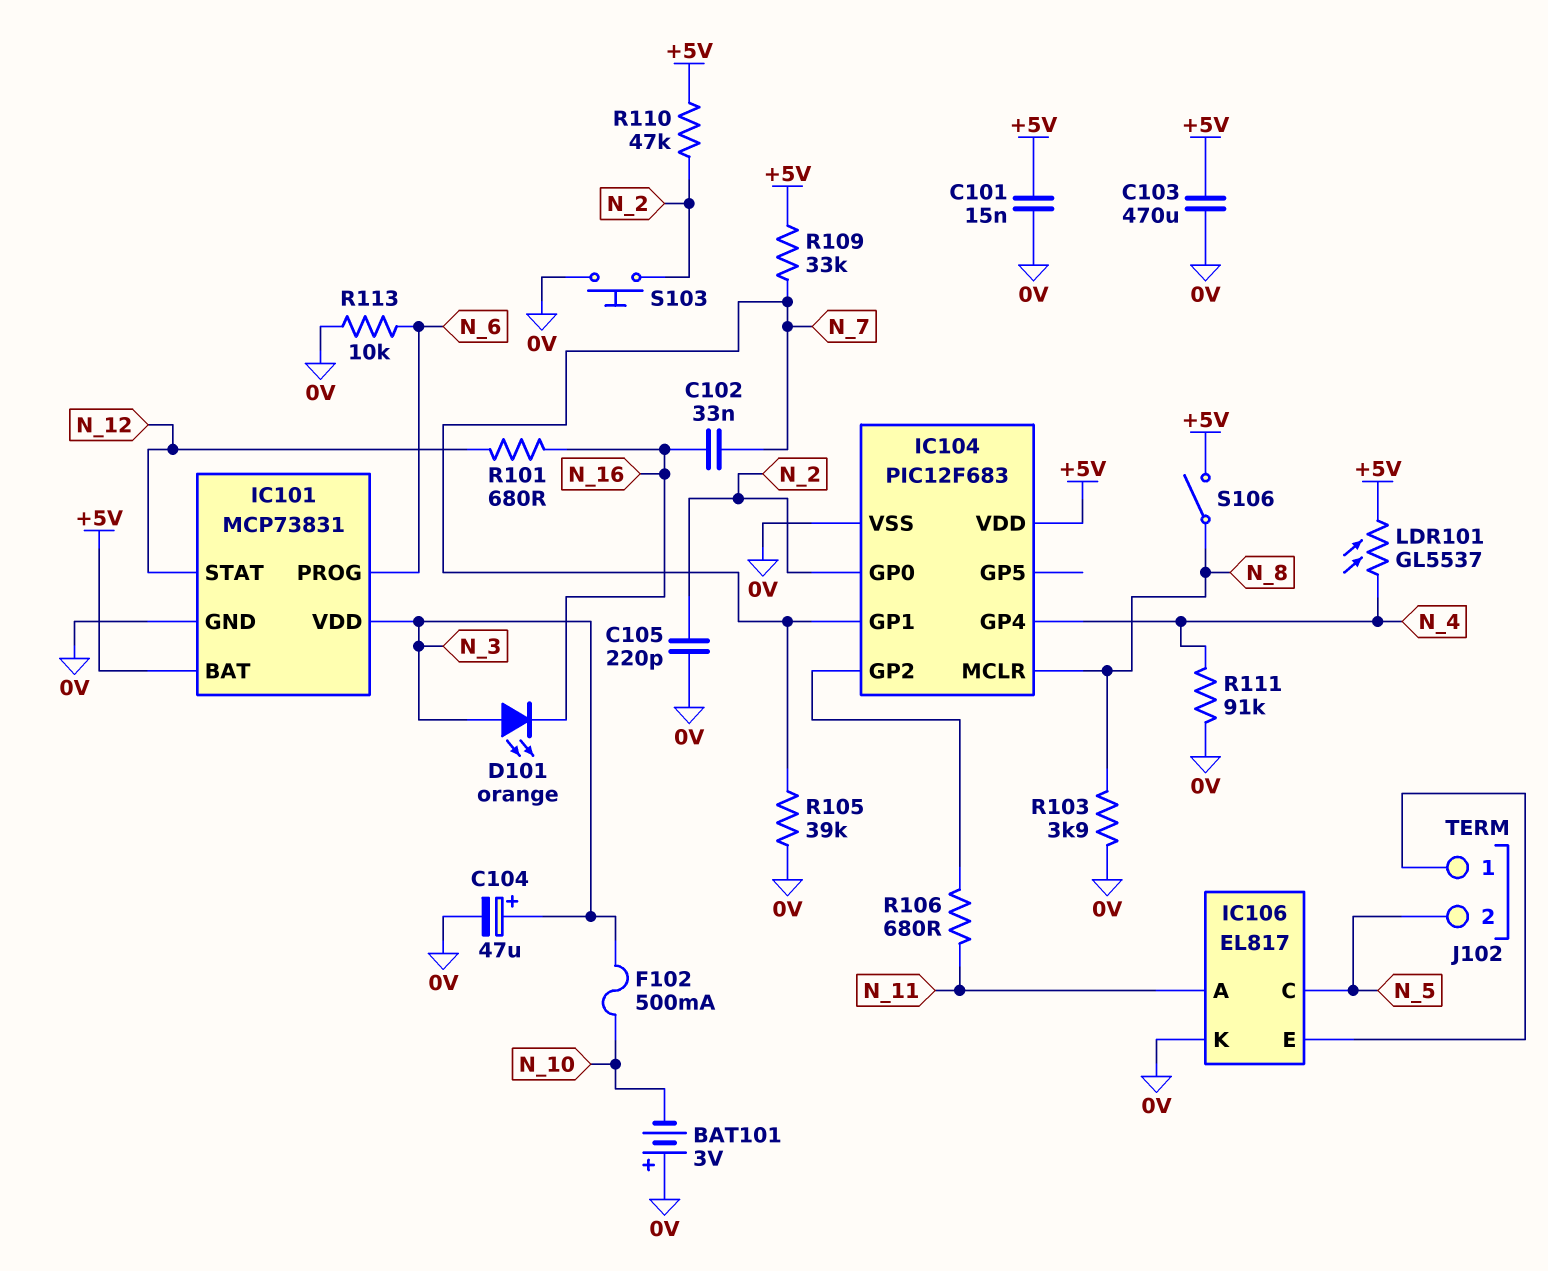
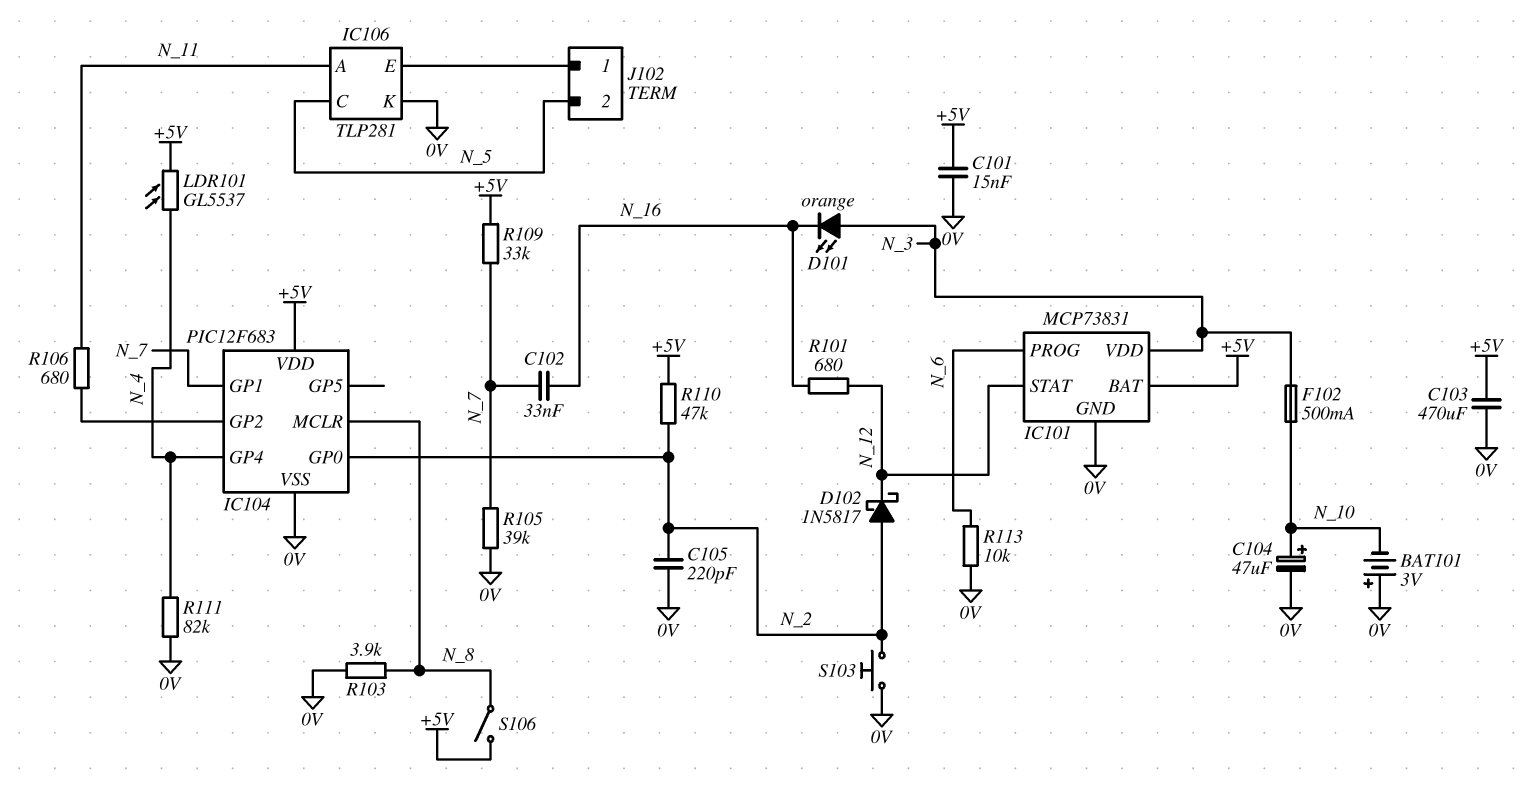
C104: 47uF (plus N_3, minus 0V) -> 47uF (plus N_10, minus 0V)
D102: none -> schottky 1N5817 (A N_2, K N_12)
IC106: EL817 -> TLP281
R111: 91k (0V, N_4) -> 82k (0V, N_4)

